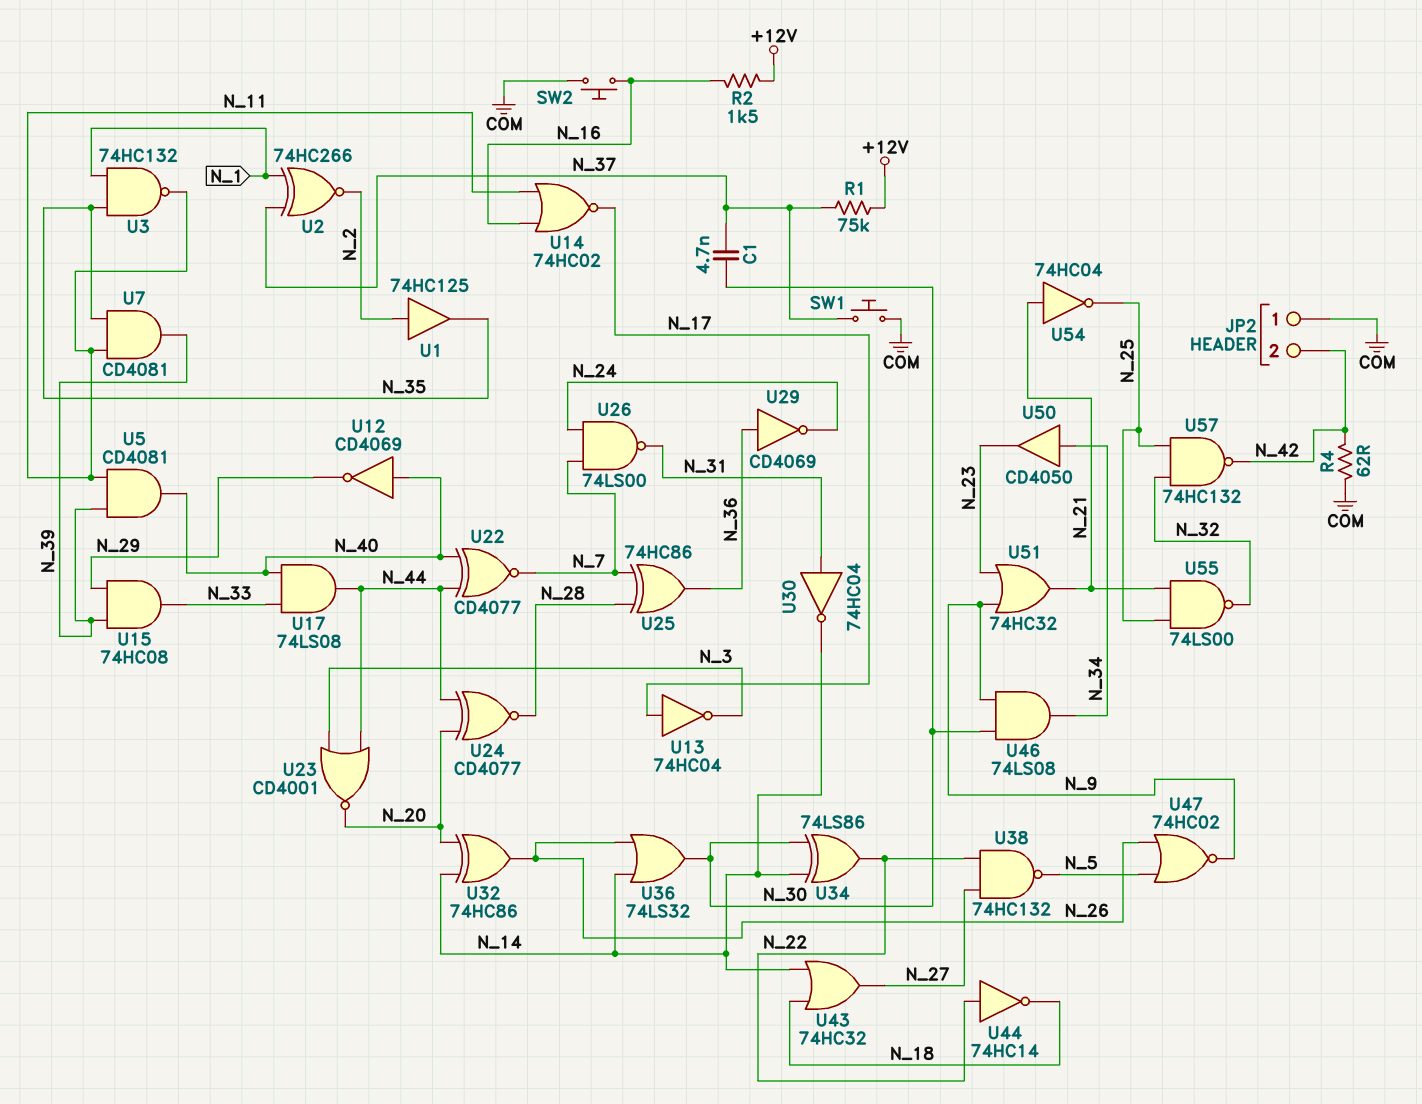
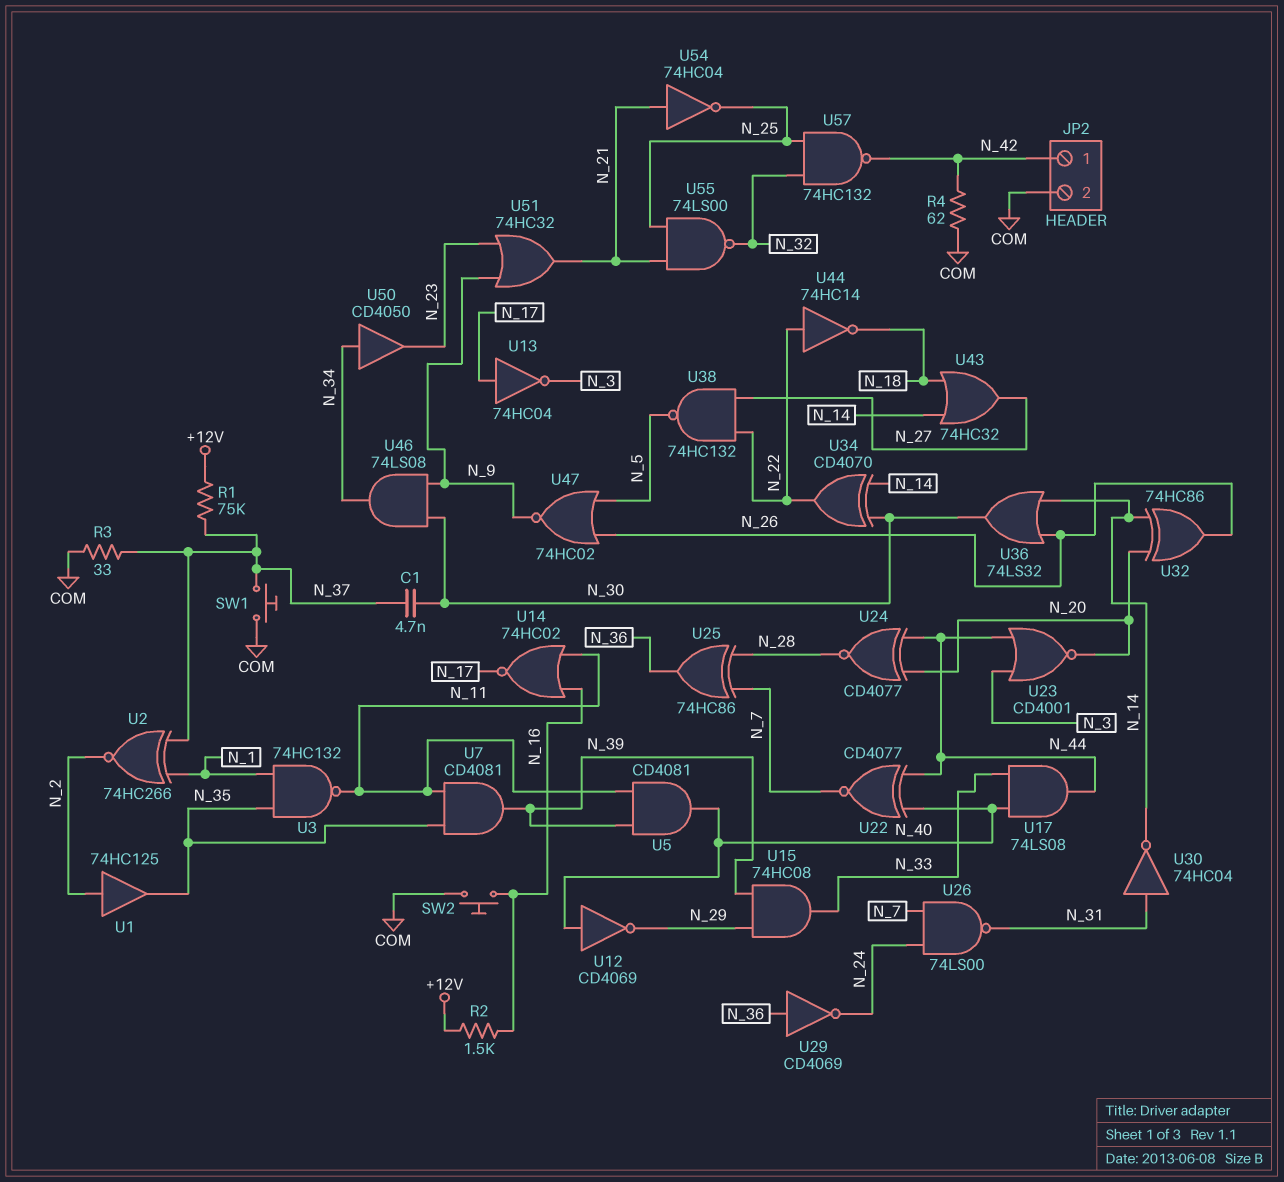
JP2 pin 1: COM -> N_42
JP2 pin 2: N_42 -> COM
R3: none -> 33 (COM, N_37)
U34: XOR 74LS86 (in N_14, in N_30, out N_22) -> XOR CD4070 (in N_14, in N_30, out N_22)

